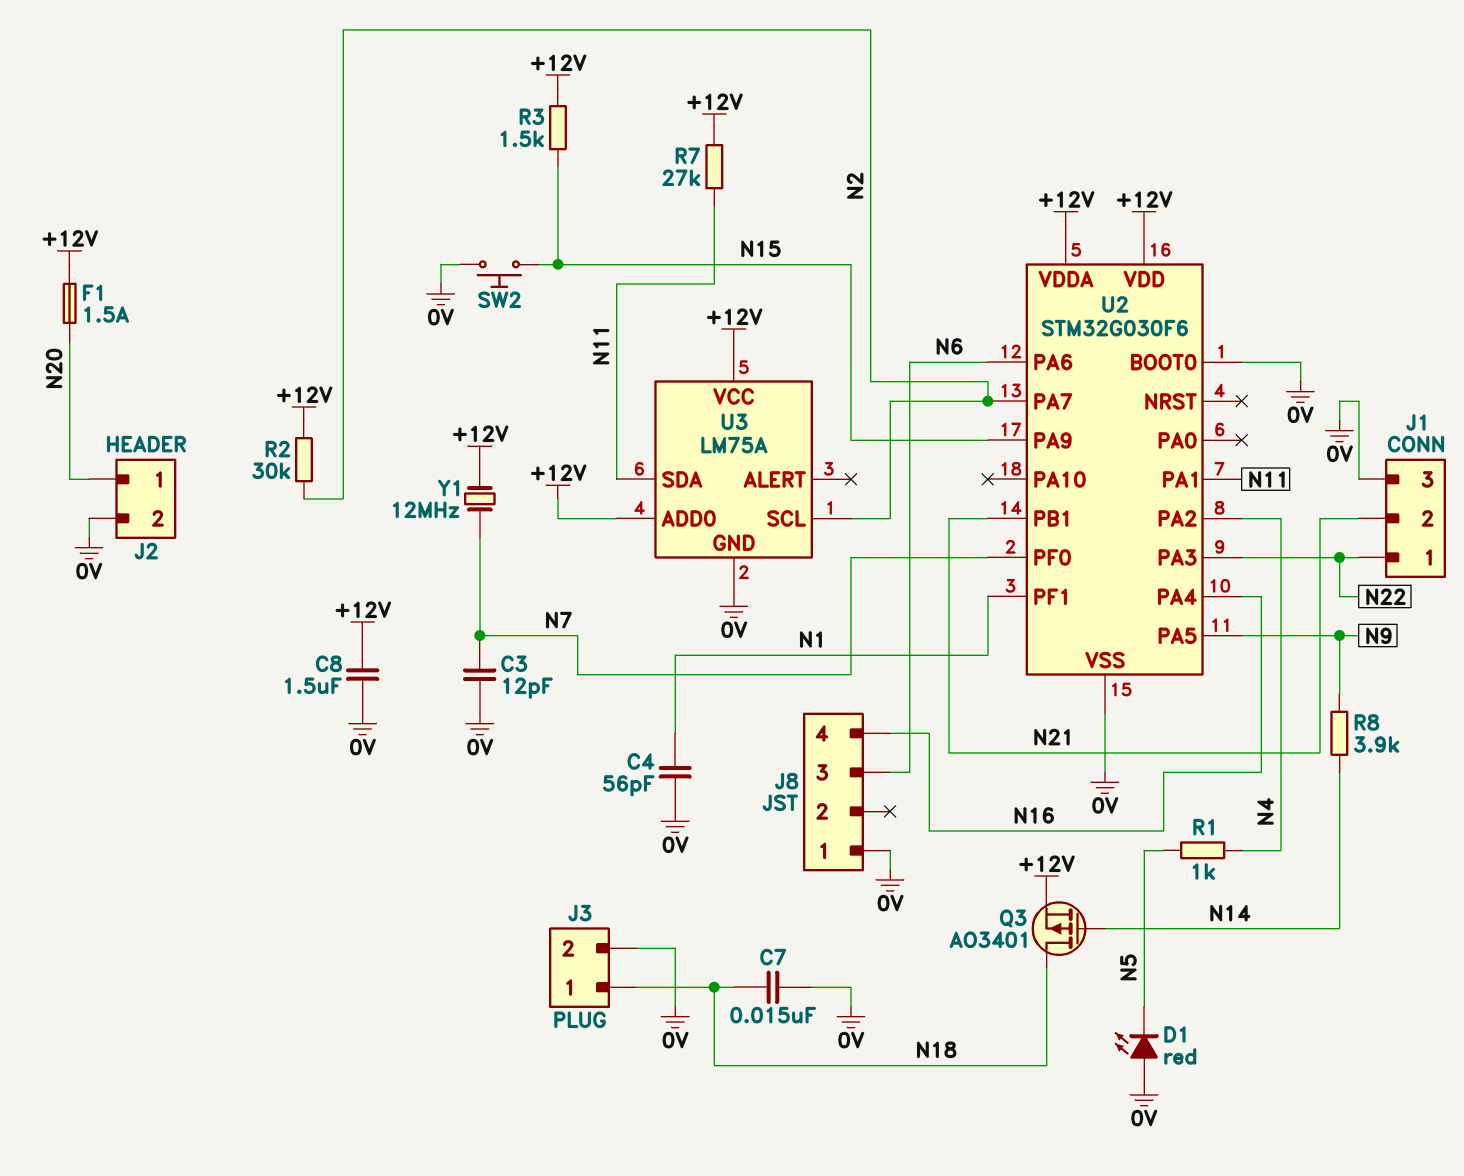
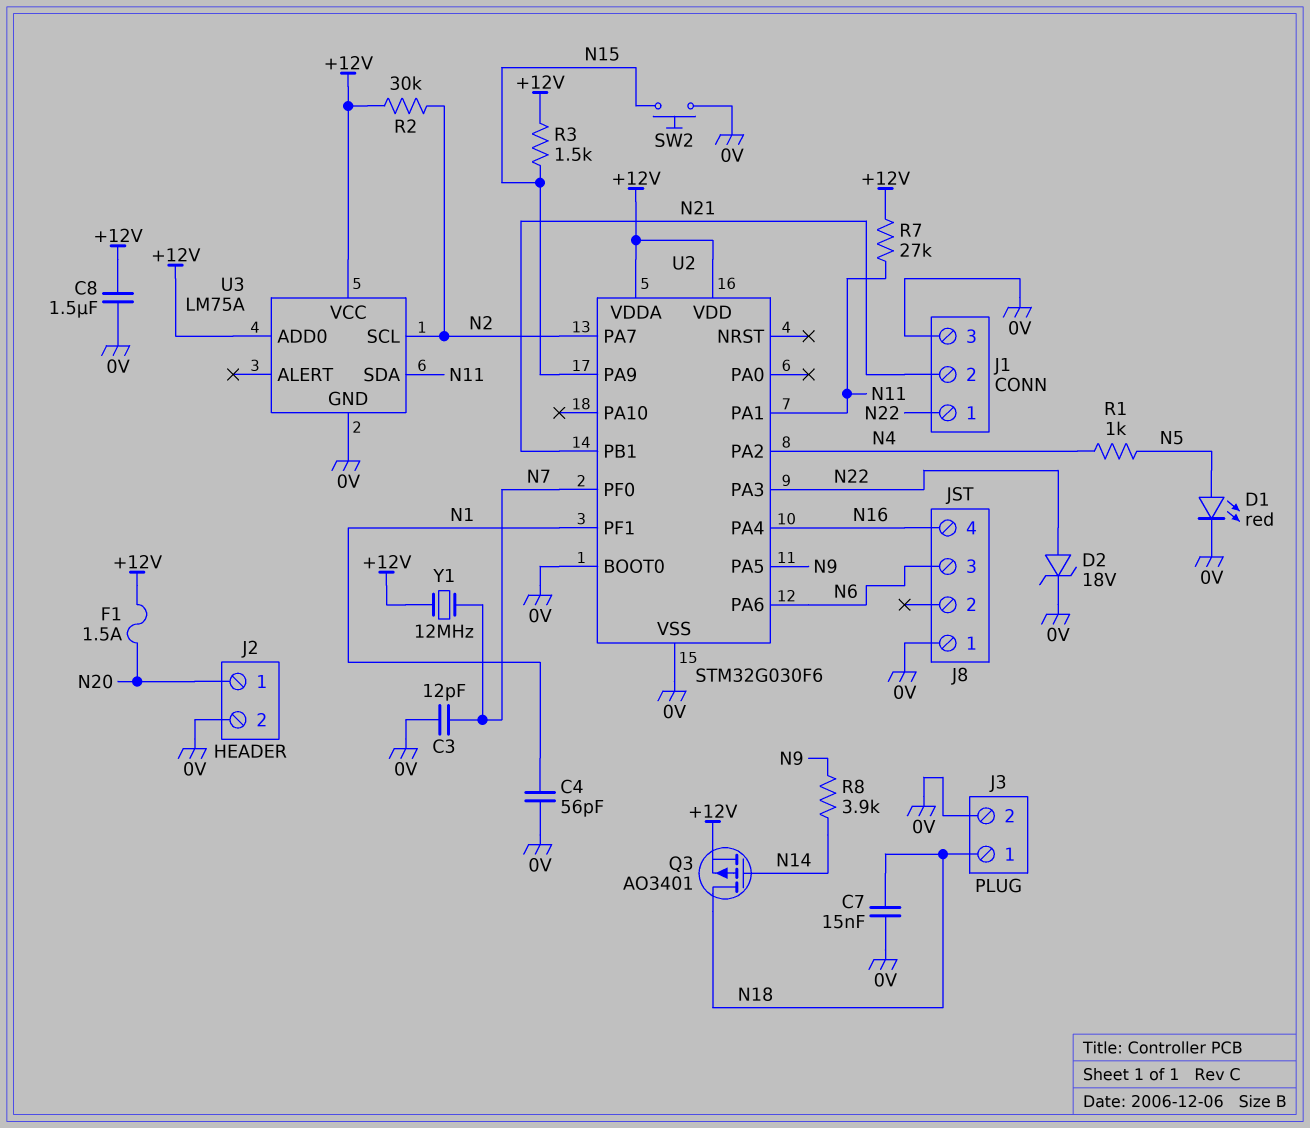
D1: LED red (A 0V, K N5) -> LED red (A N5, K 0V)
D2: none -> zener 18V (A N22, K 0V)

